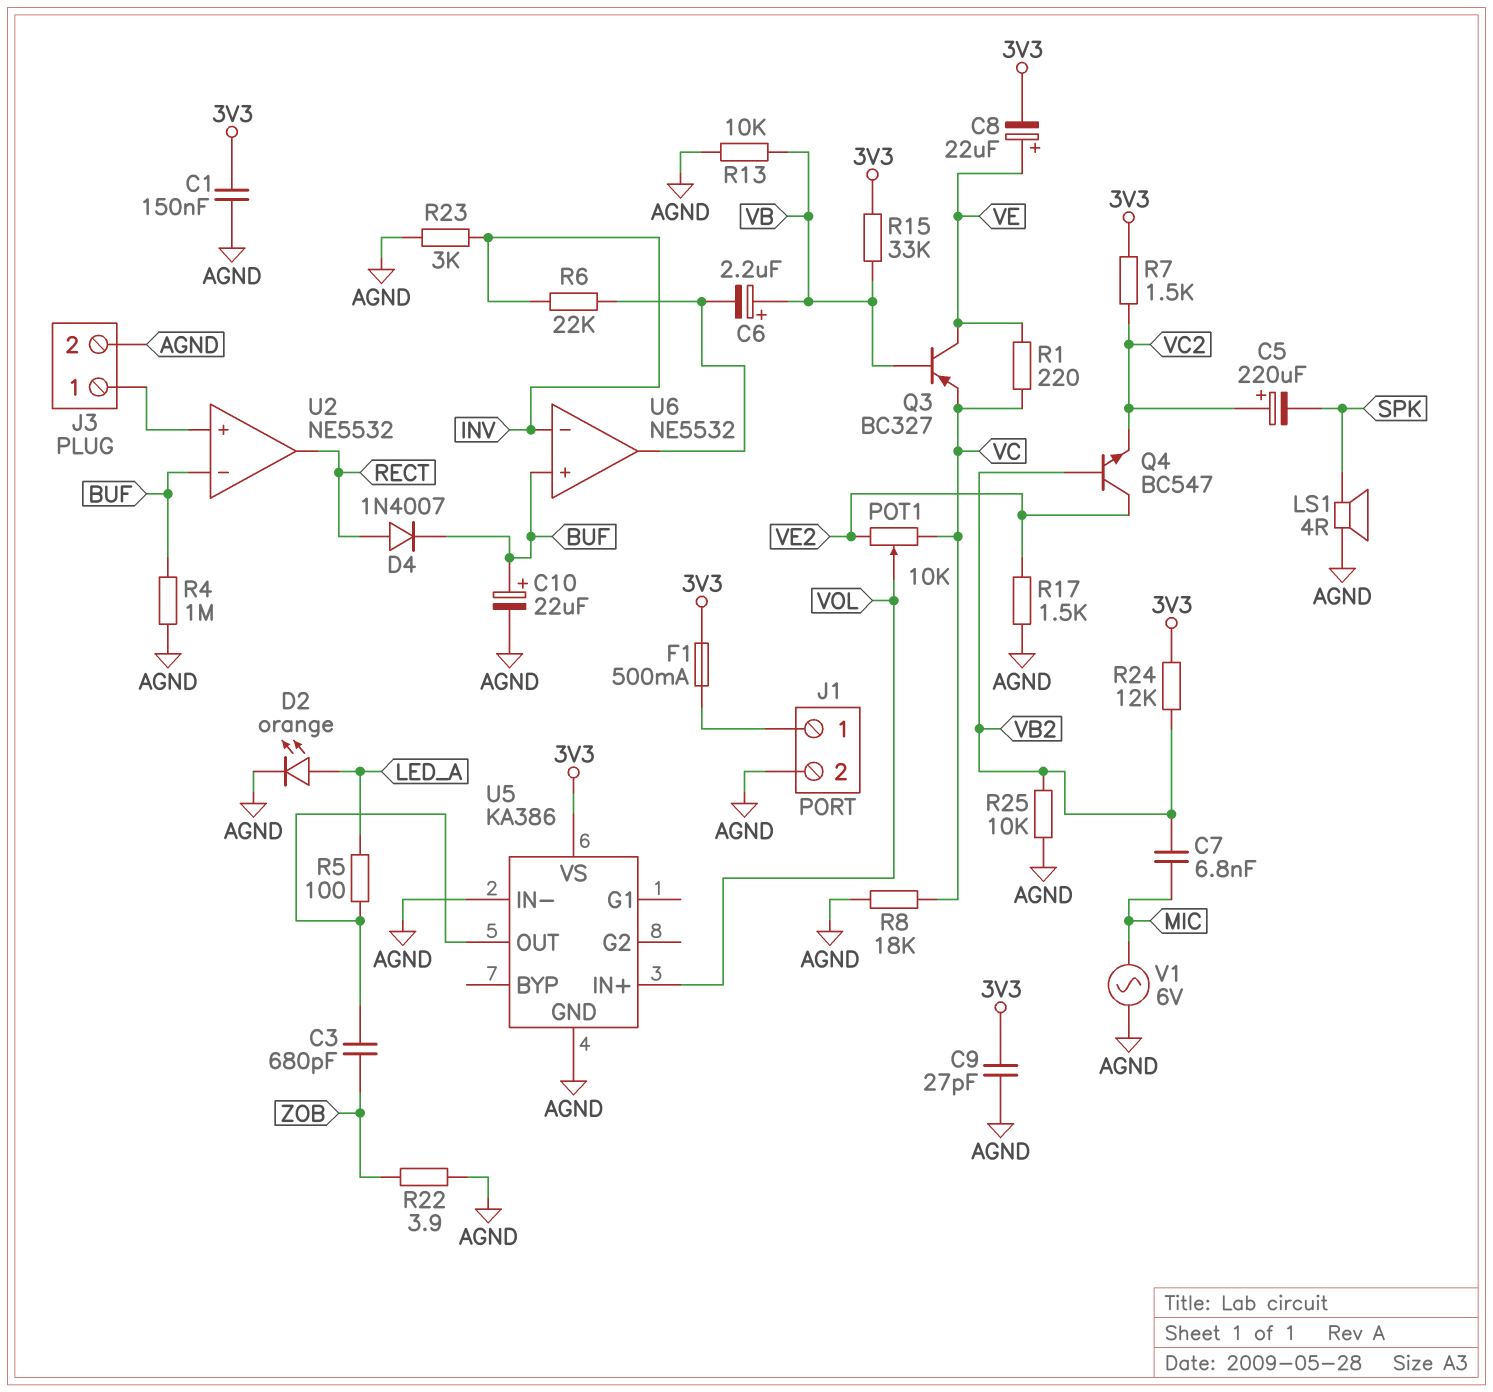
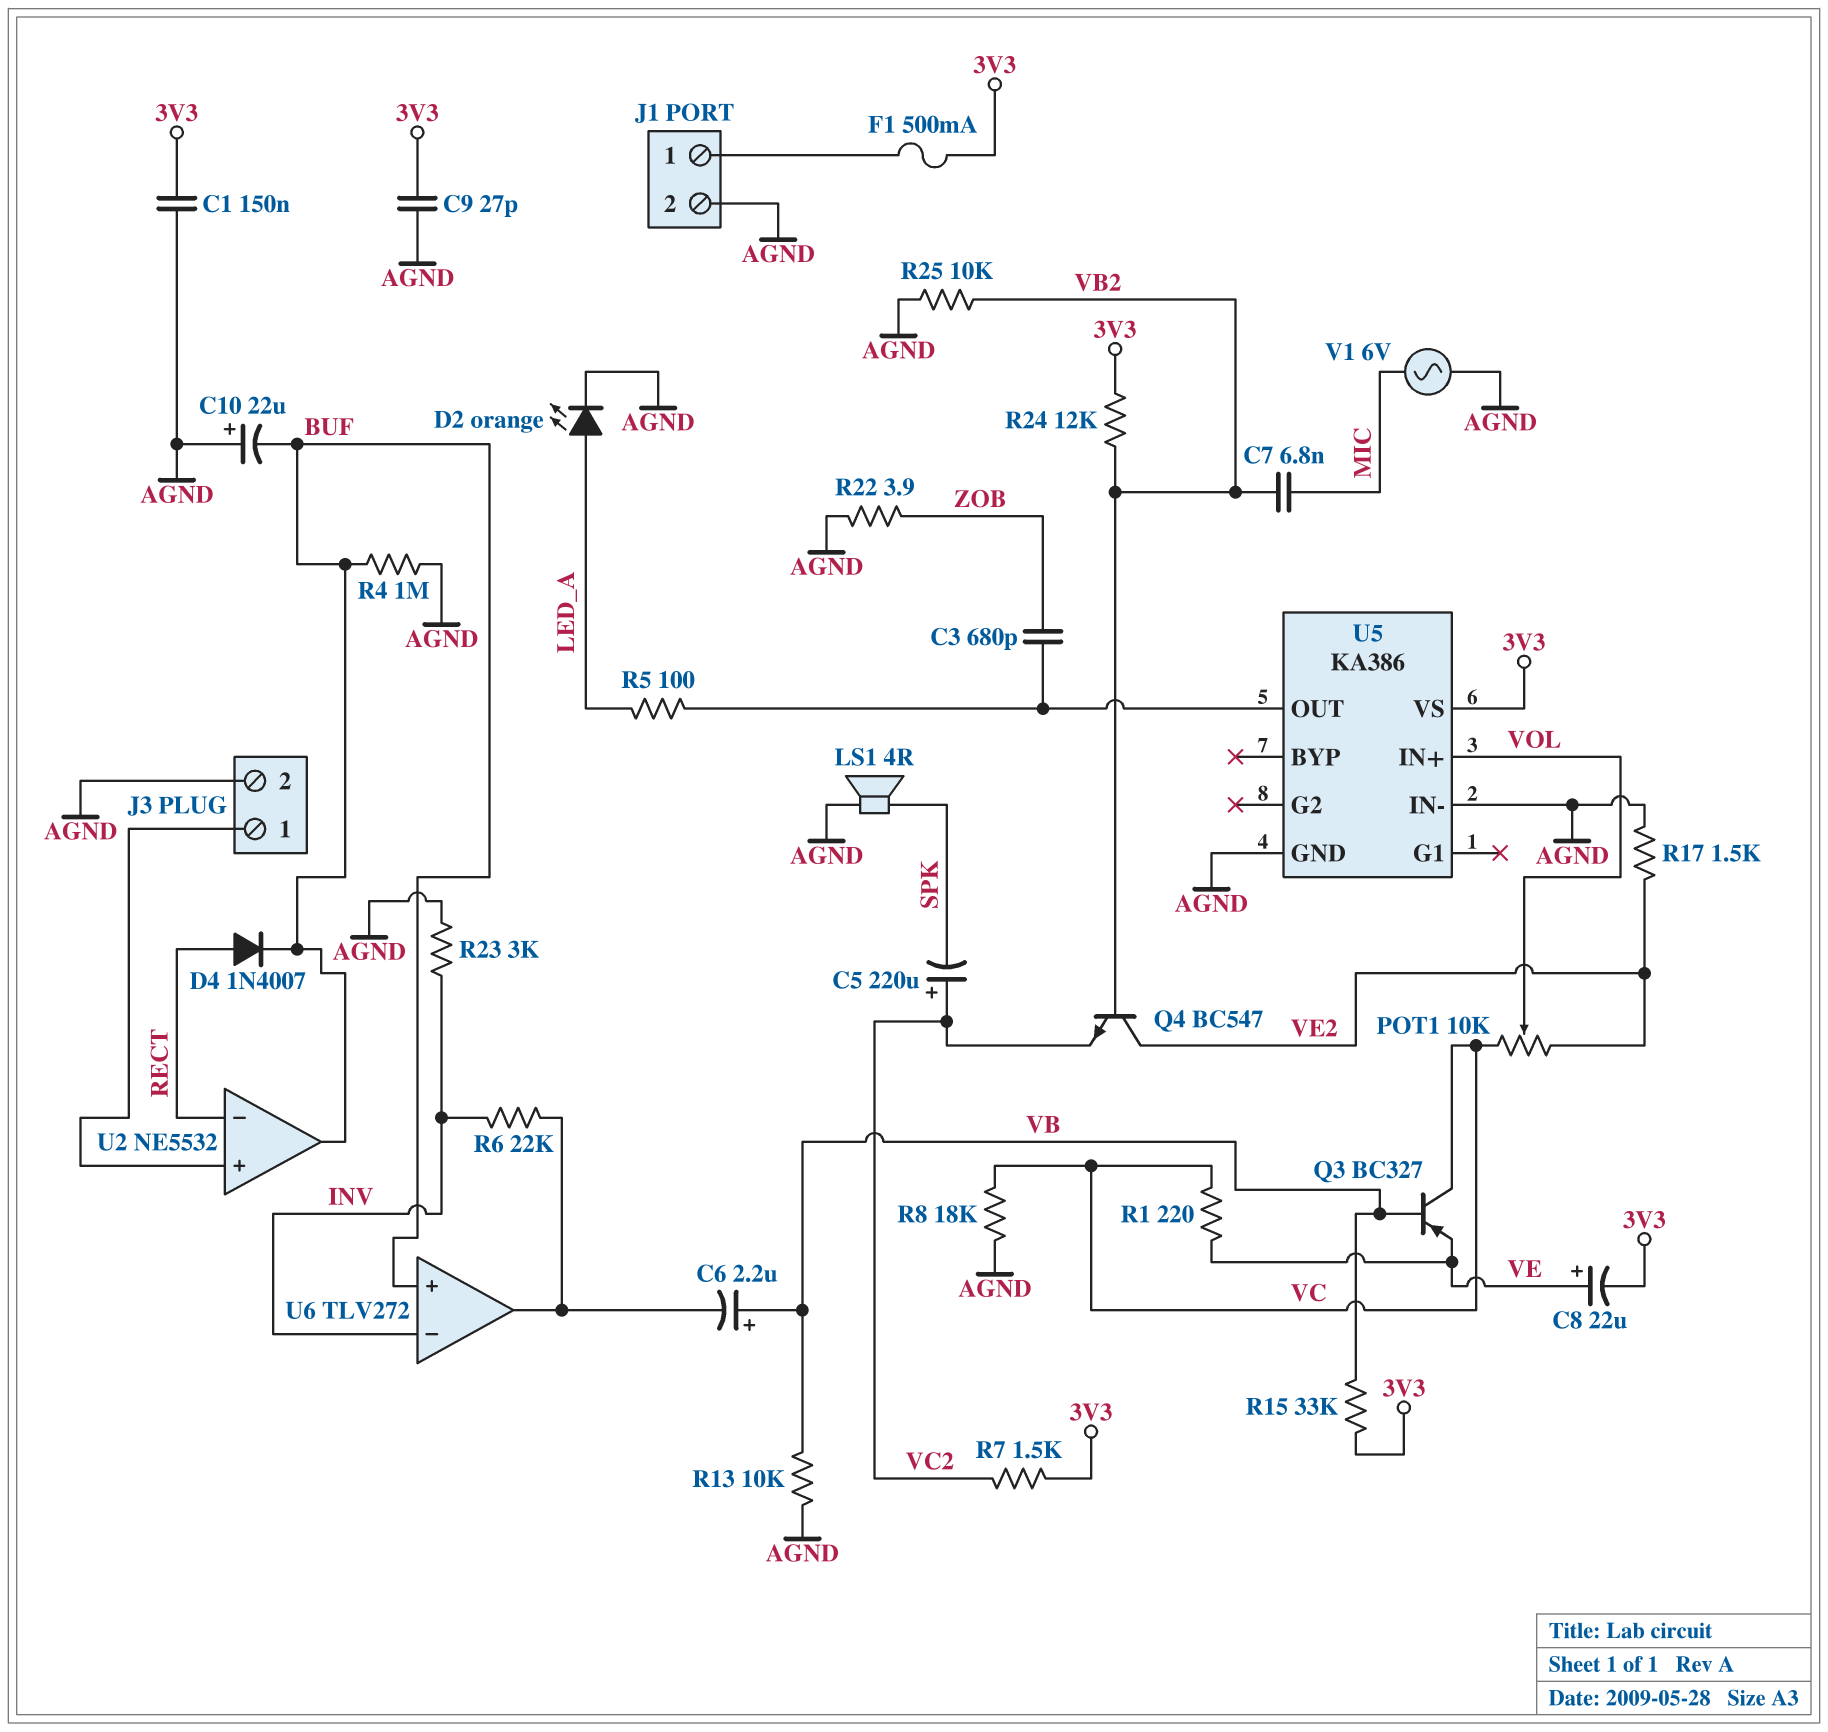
C10: 22uF (plus BUF, minus AGND) -> 22uF (plus AGND, minus BUF)
Q3: PNP BC327 (B VB, C VE, E VC) -> PNP BC327 (B VB, C VC, E VE)
U2 pin in-: BUF -> RECT
U2 pin out: RECT -> BUF
U6: NE5532 -> TLV272

